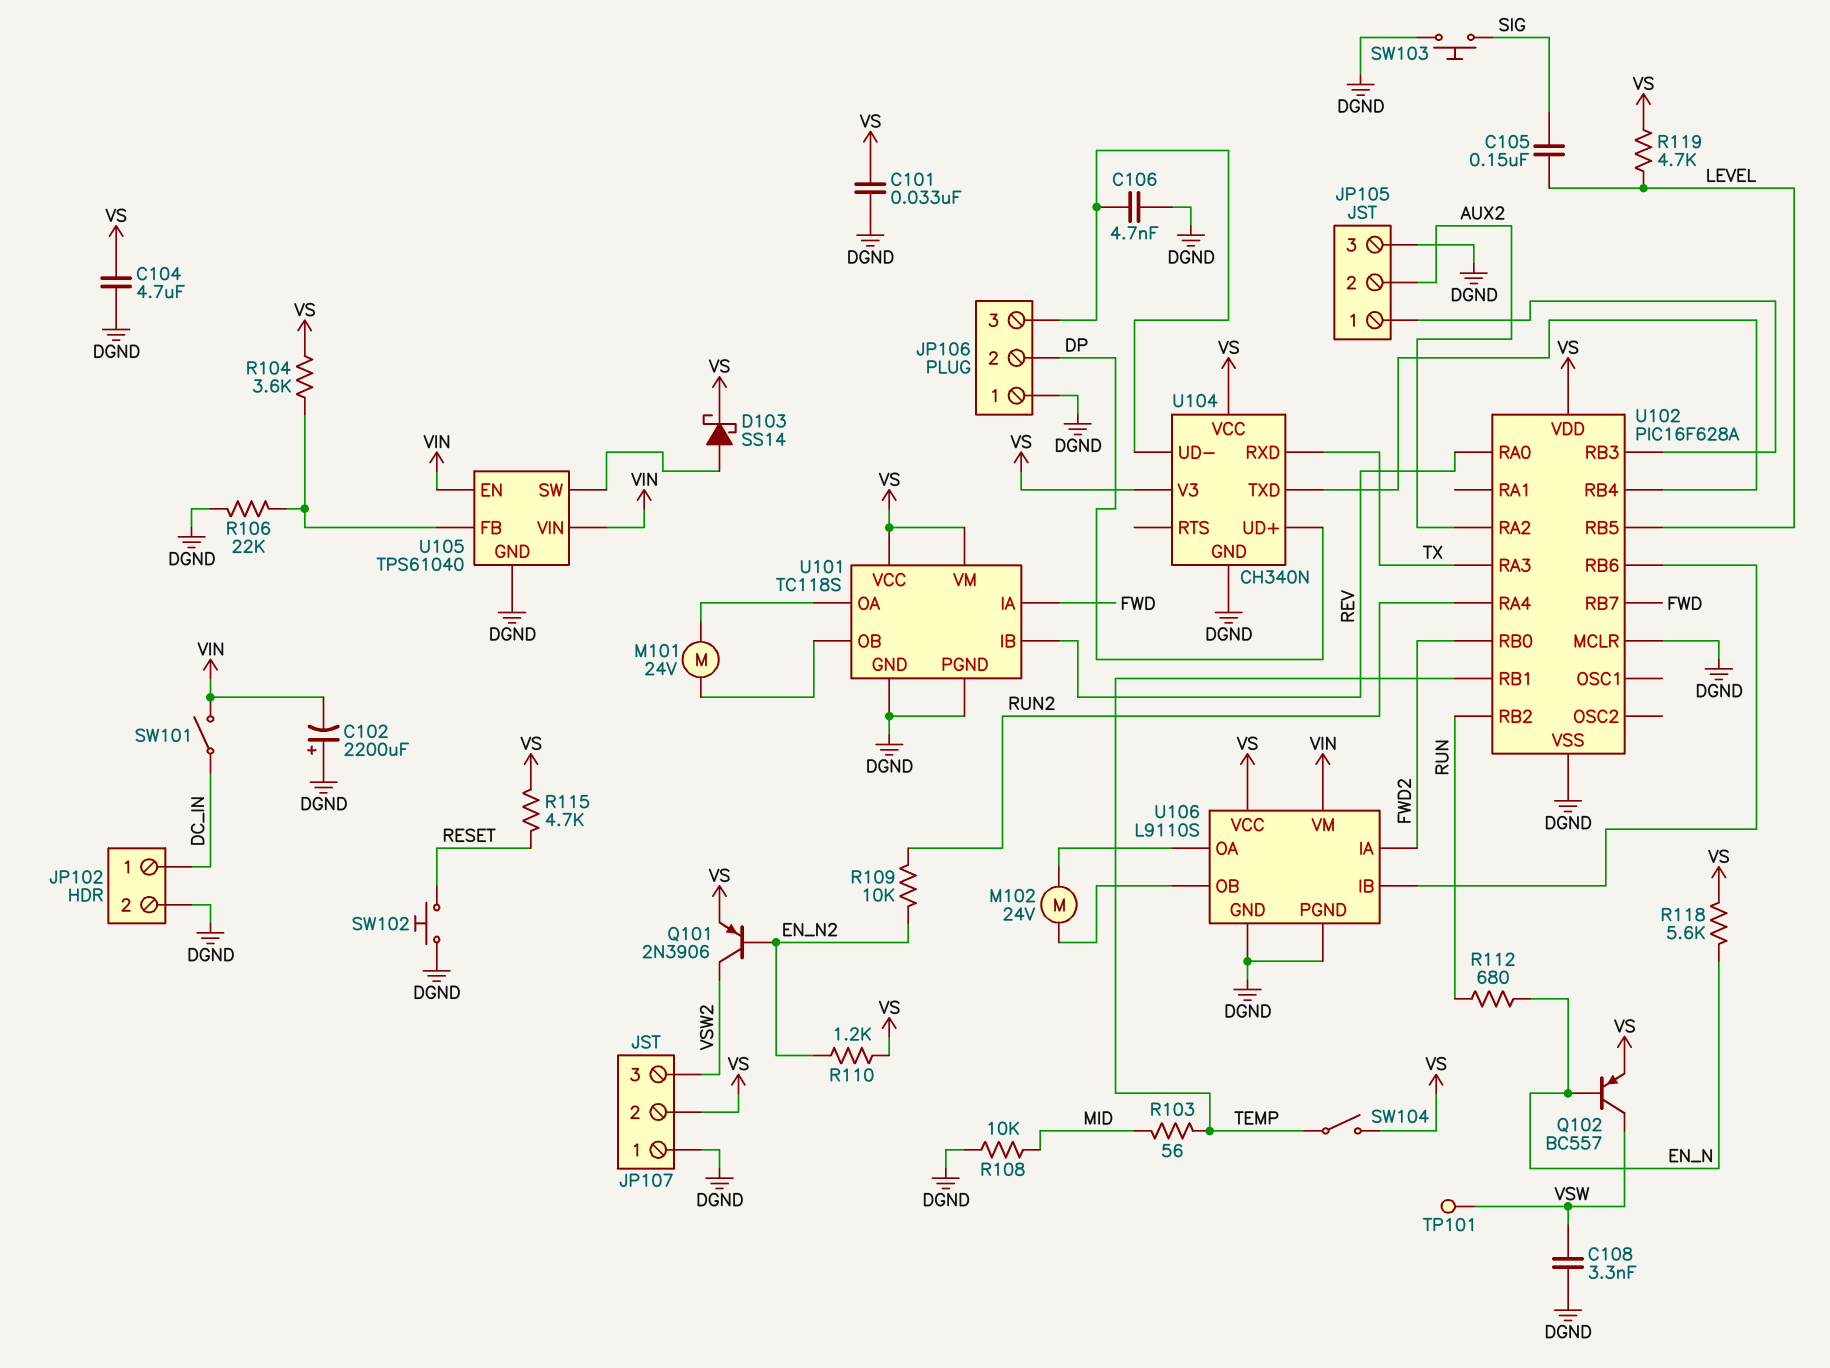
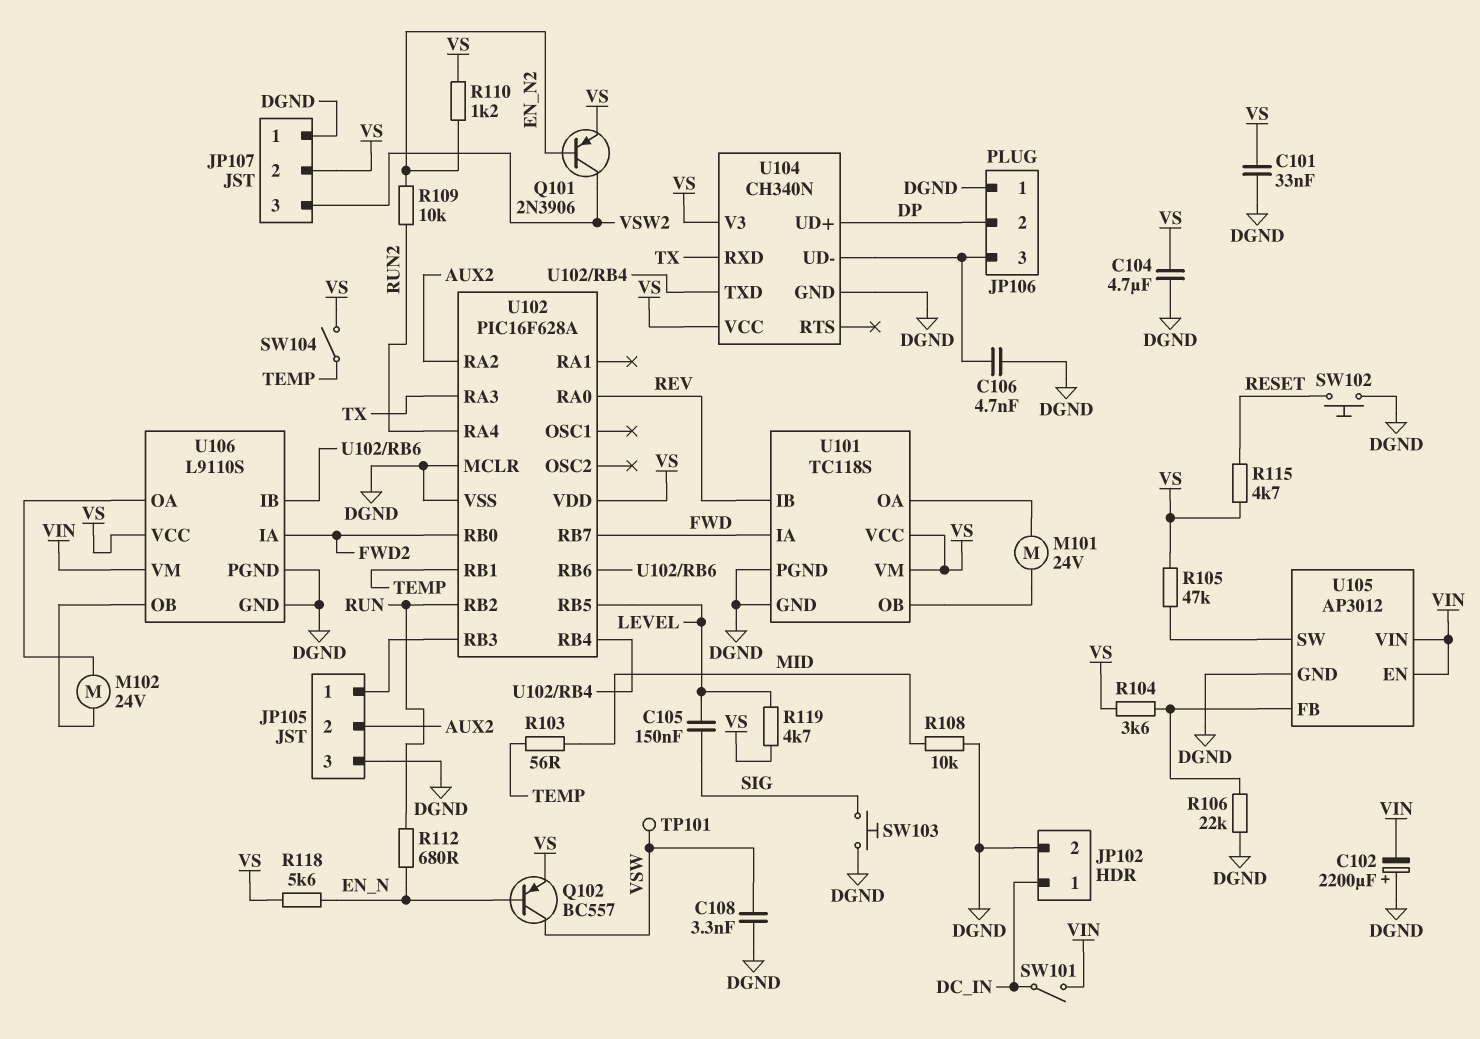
D103: schottky SS14 (A U105/SW, K VS) -> none
R105: none -> 47k (U105/SW, VS)
U105: TPS61040 -> AP3012

